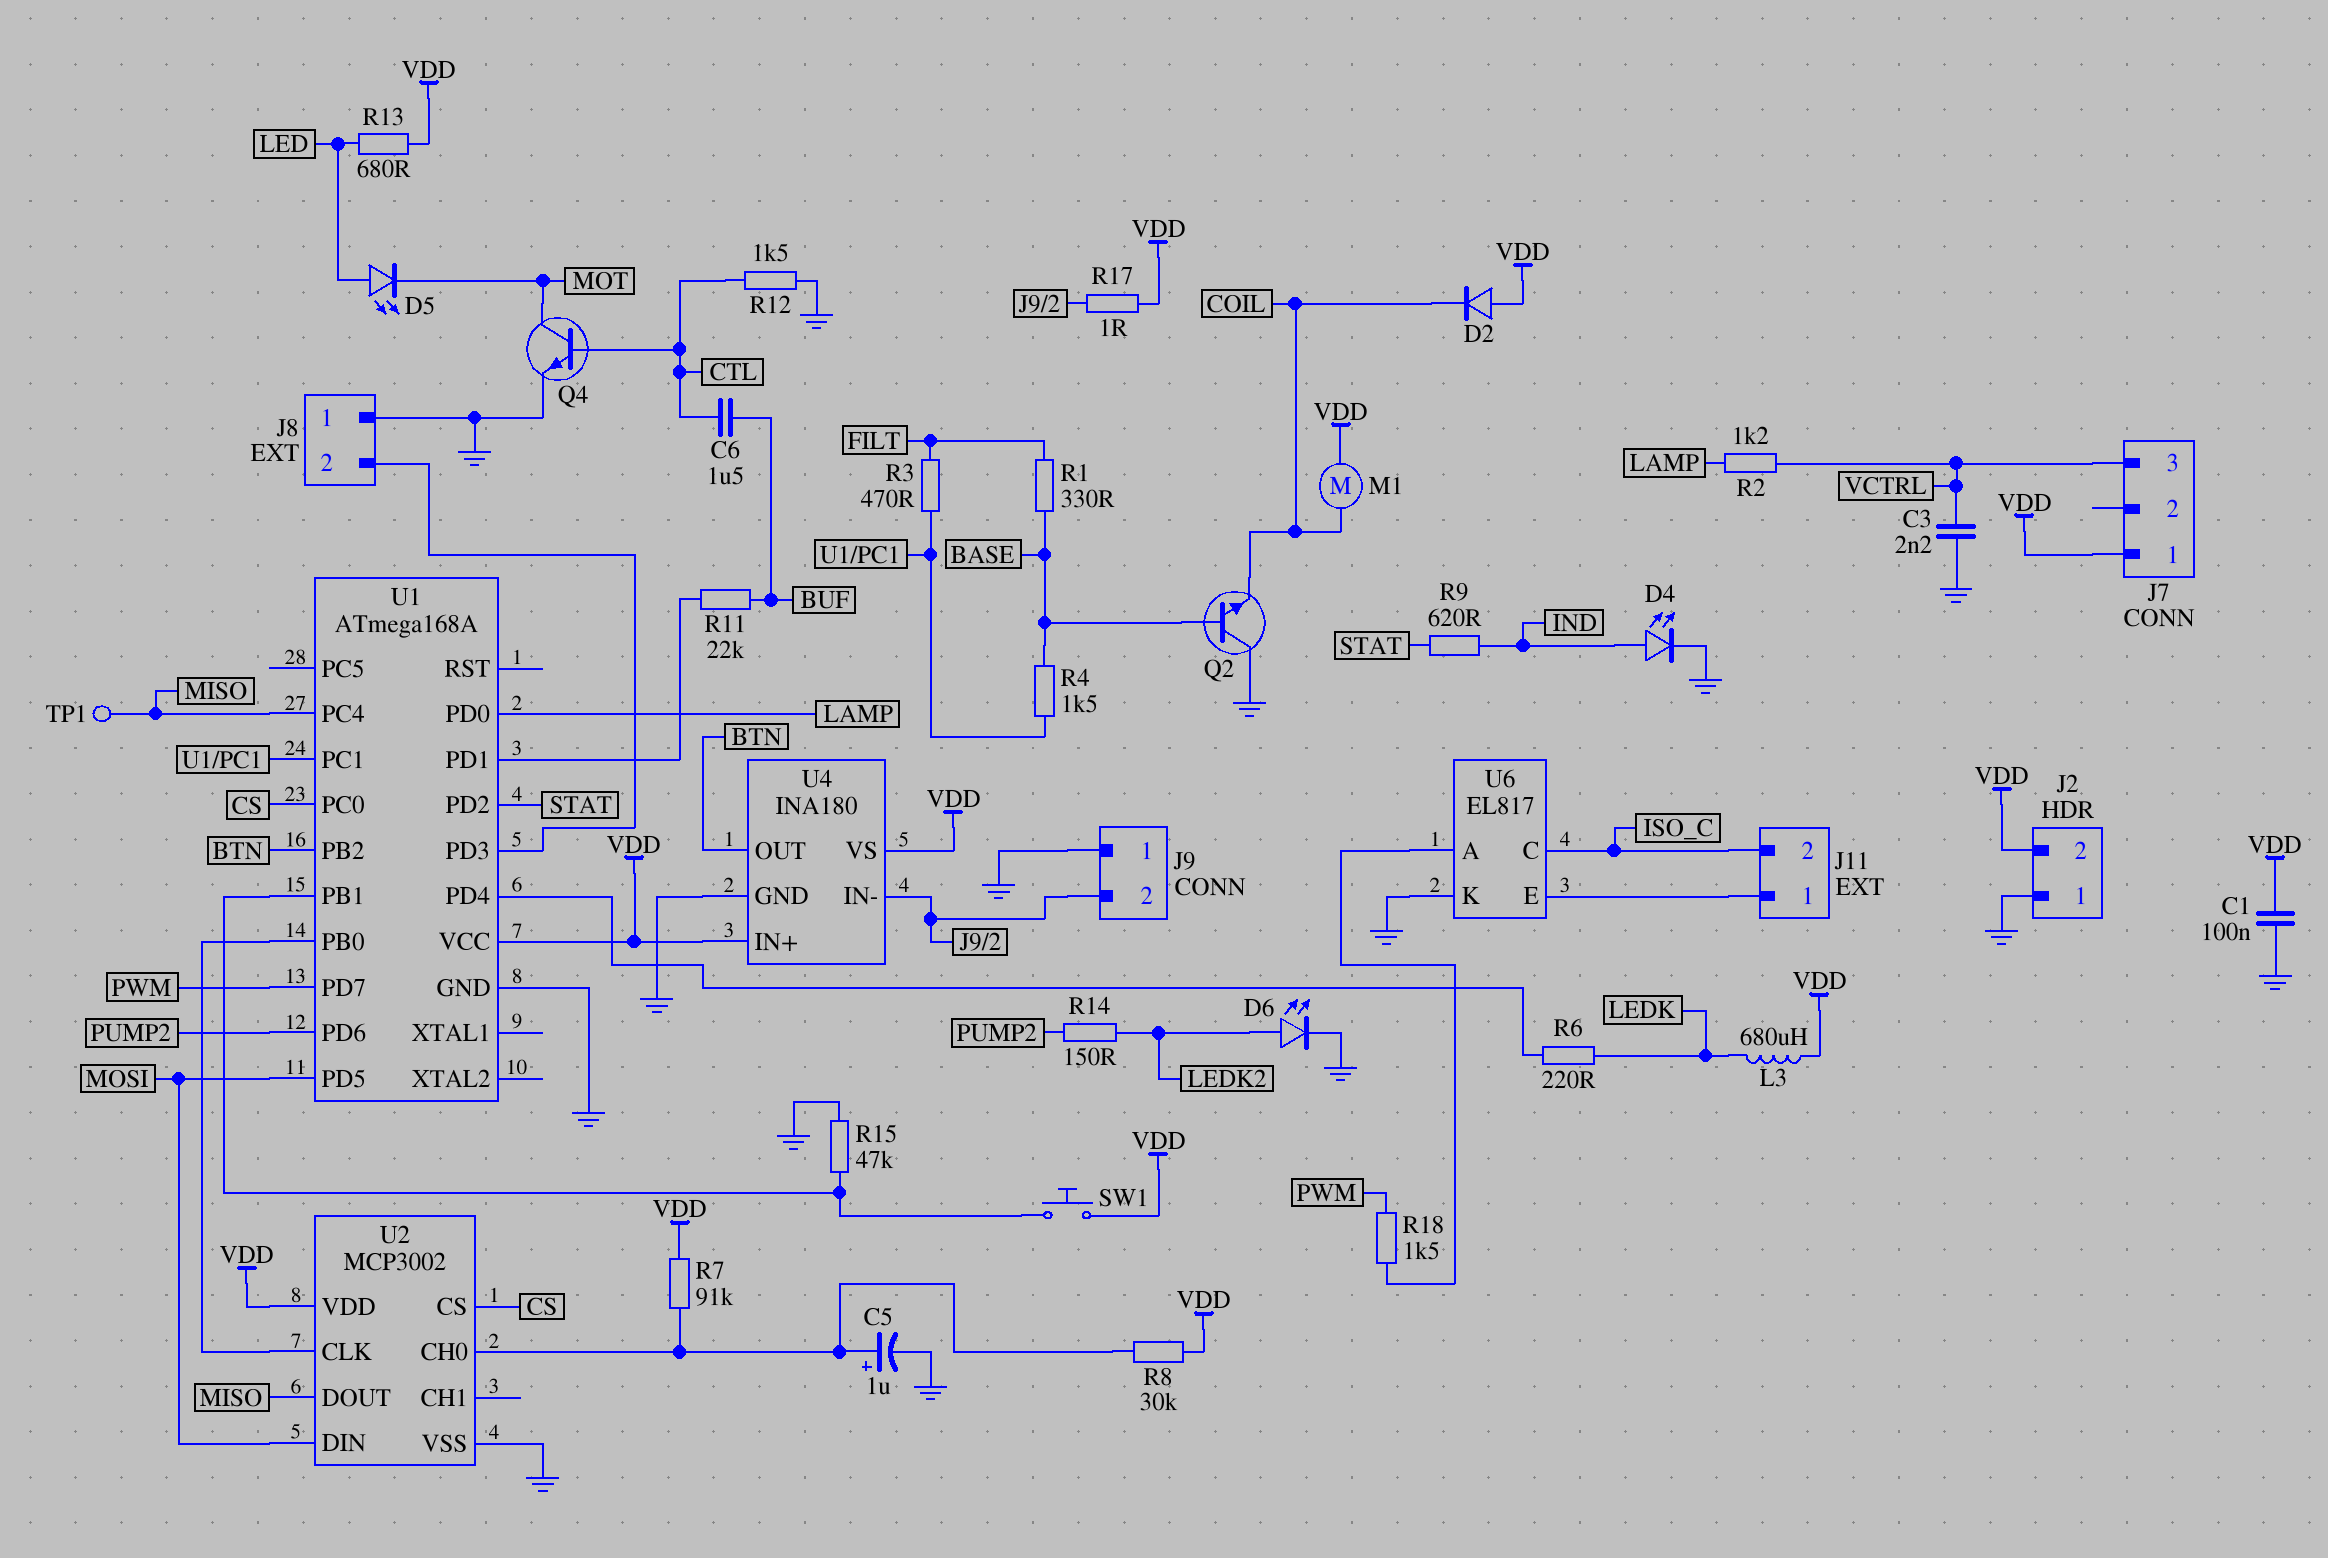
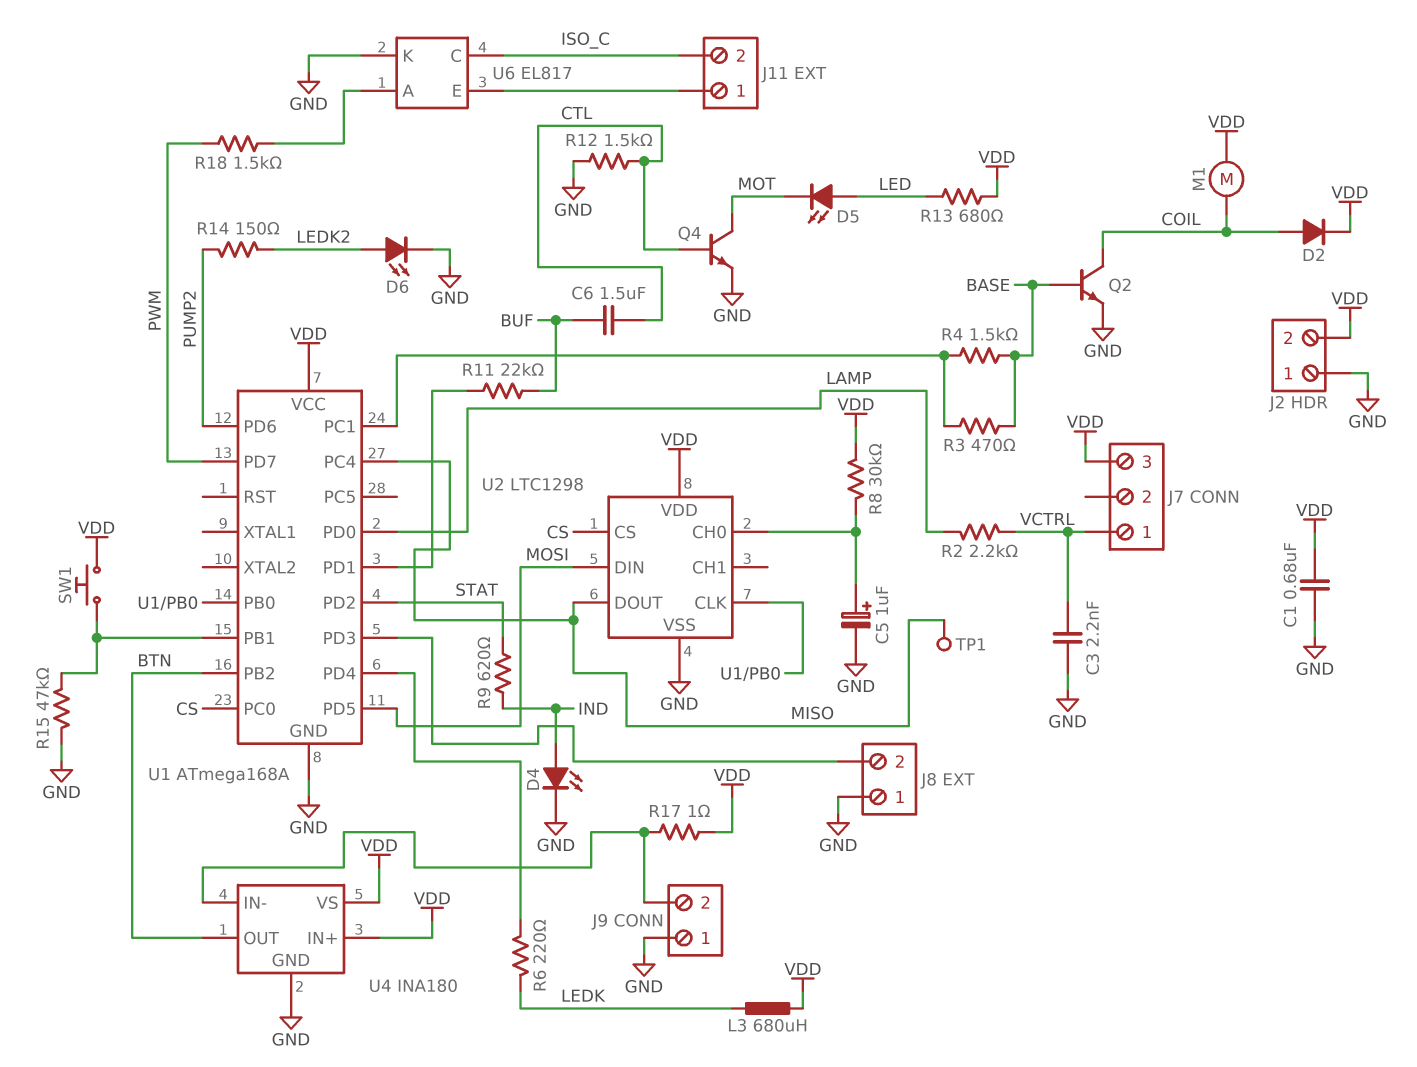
C1: 100nF (GND, VDD) -> 680nF (GND, VDD)
D2: diode (A VDD, K COIL) -> diode (A COIL, K VDD)
J7 pin 1: VDD -> VCTRL
J7 pin 3: VCTRL -> VDD
Q2: NPN (B BASE, C GND, E COIL) -> NPN (B BASE, C COIL, E GND)
R1: 330 (BASE, FILT) -> none
R2: 1.2k (LAMP, VCTRL) -> 2.2k (LAMP, VCTRL)
R3: 470 (FILT, U1/PC1) -> 470 (BASE, U1/PC1)
R7: 91k (U2/CH0, VDD) -> none
U2: MCP3002 -> LTC1298

